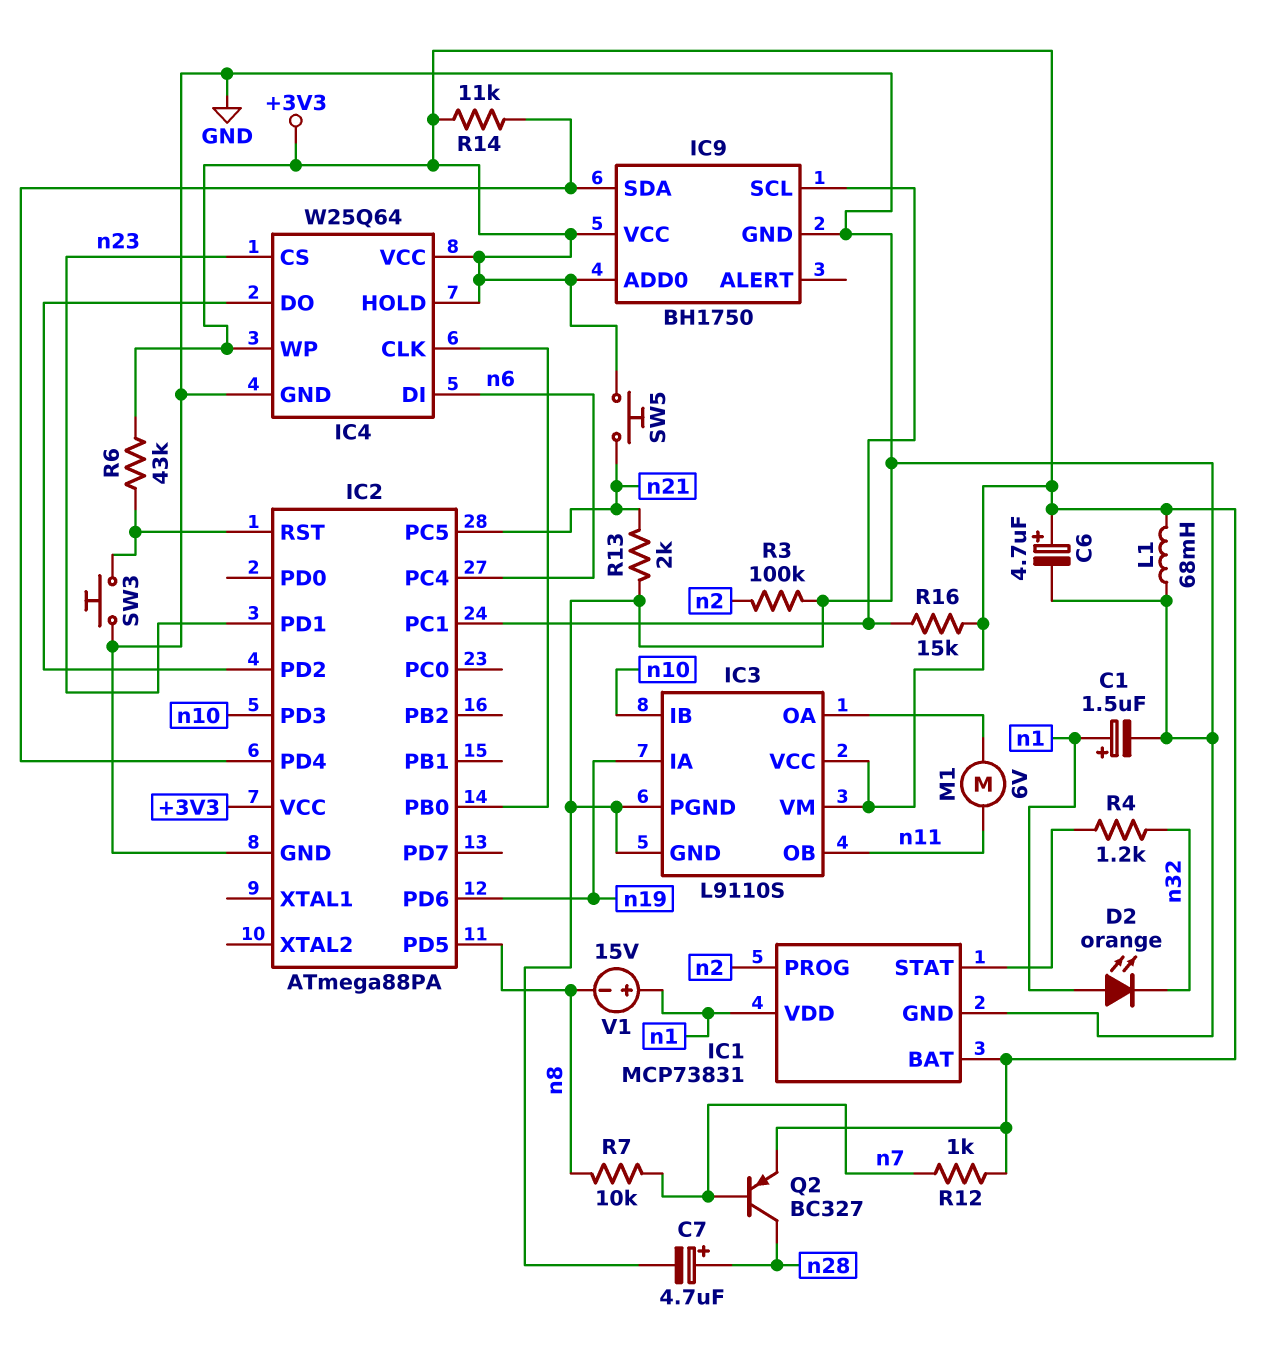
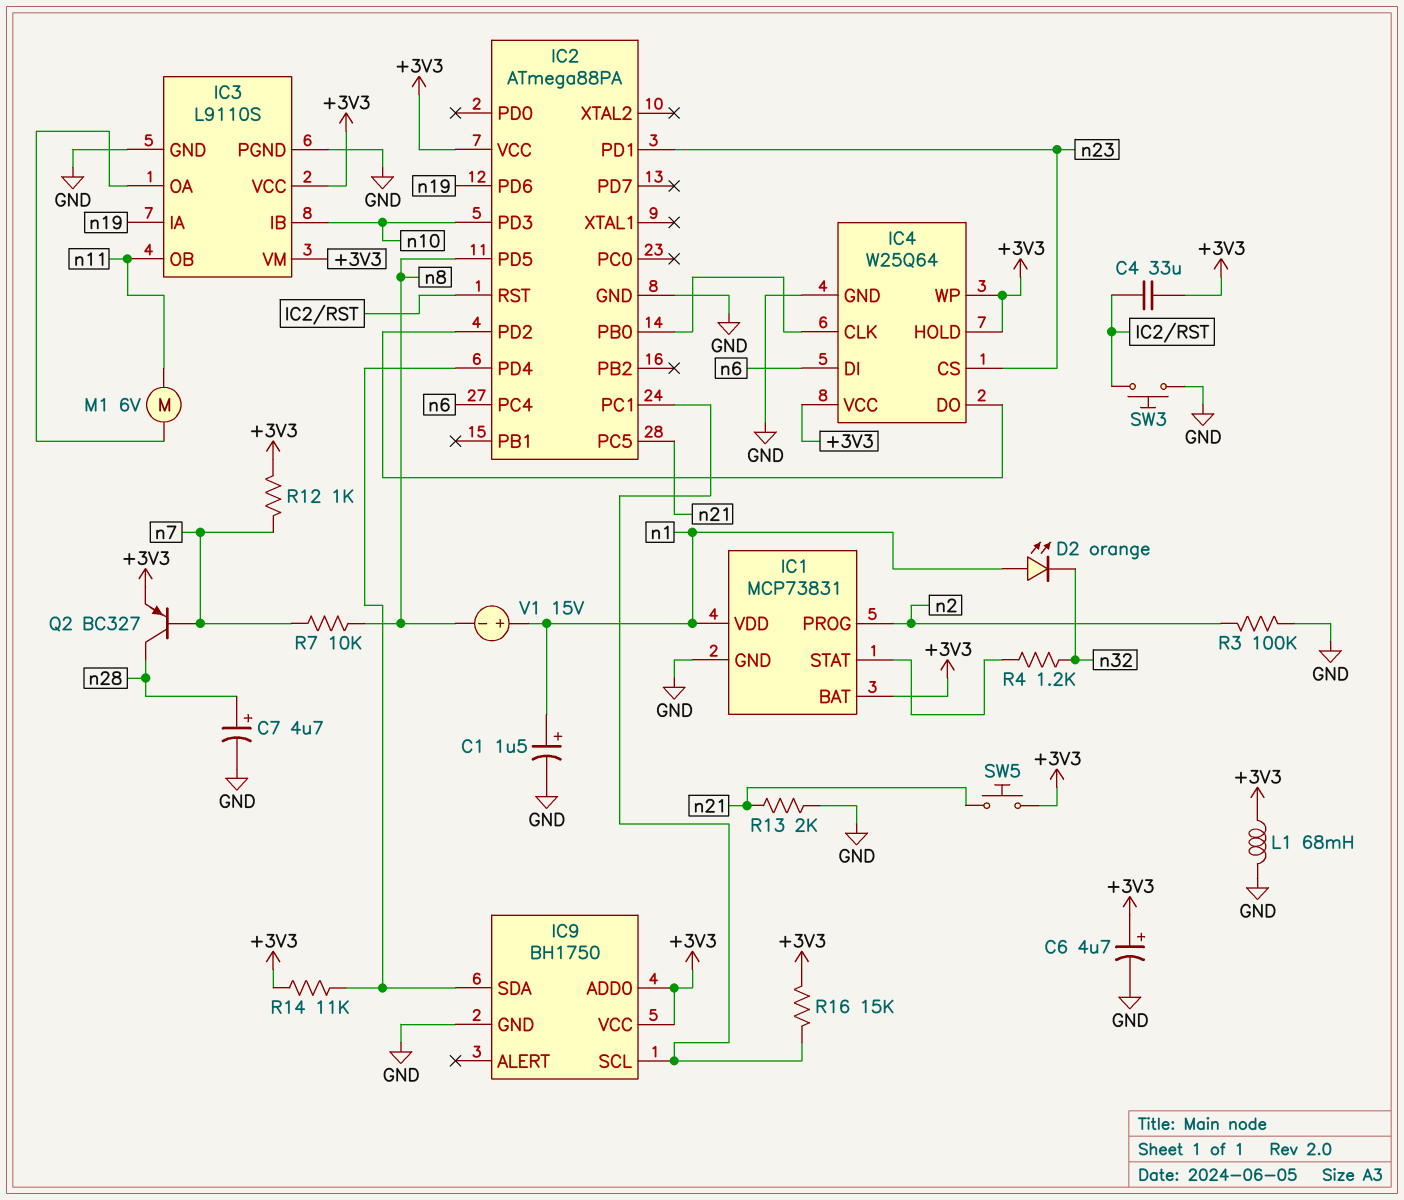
C4: none -> 33uF (+3V3, IC2/RST)
R6: 43k (+3V3, IC2/RST) -> none

